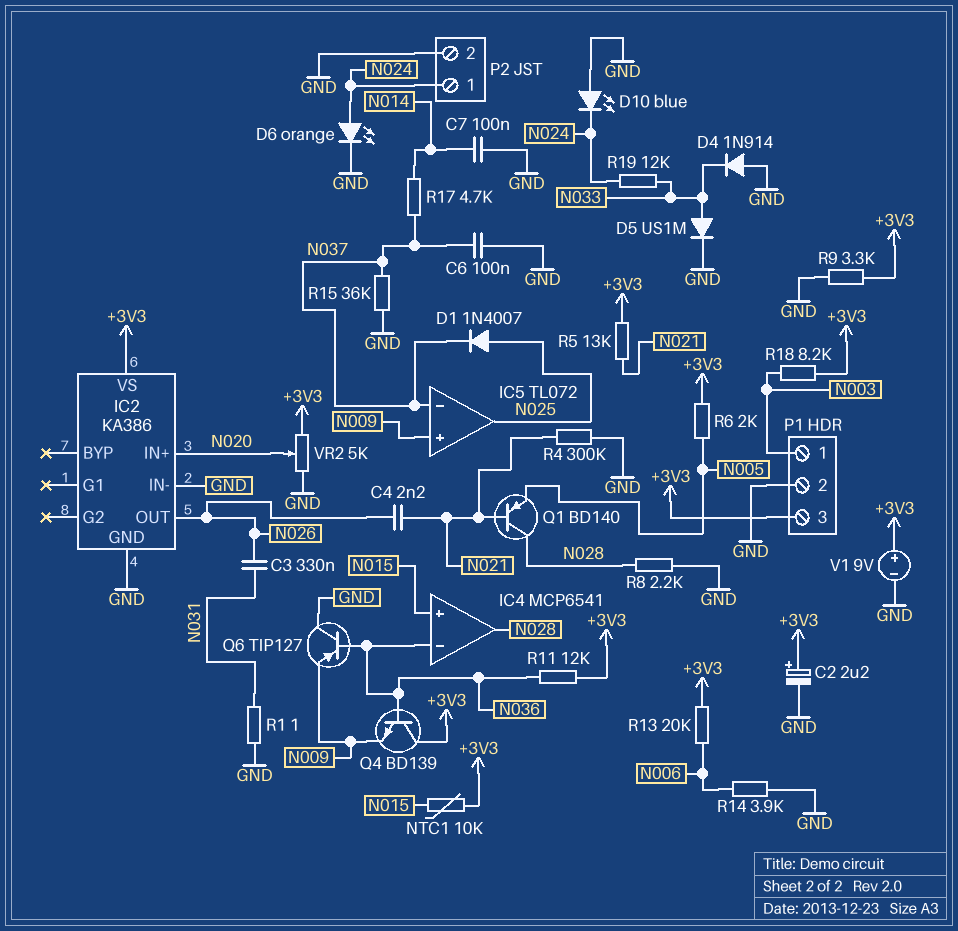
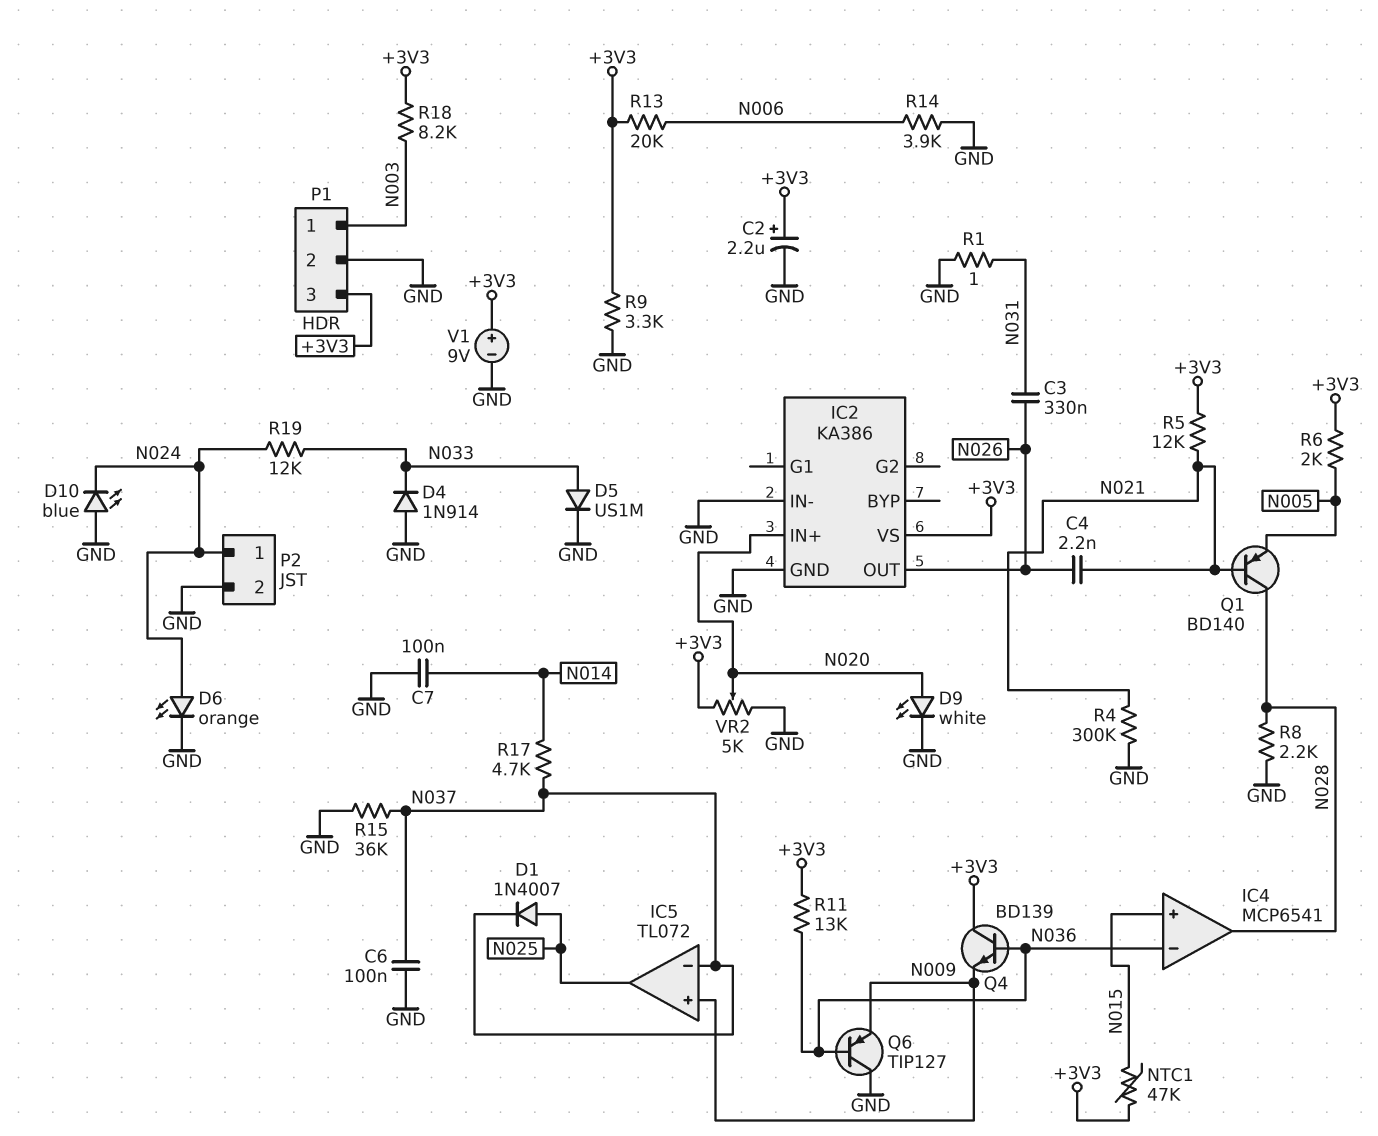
D9: none -> LED white (A N020, K GND)
NTC1: 10k (+3V3, N015) -> 47k (+3V3, N015)
R5: 13k (+3V3, N021) -> 12k (+3V3, N021)
R11: 12k (+3V3, N036) -> 13k (+3V3, N036)

